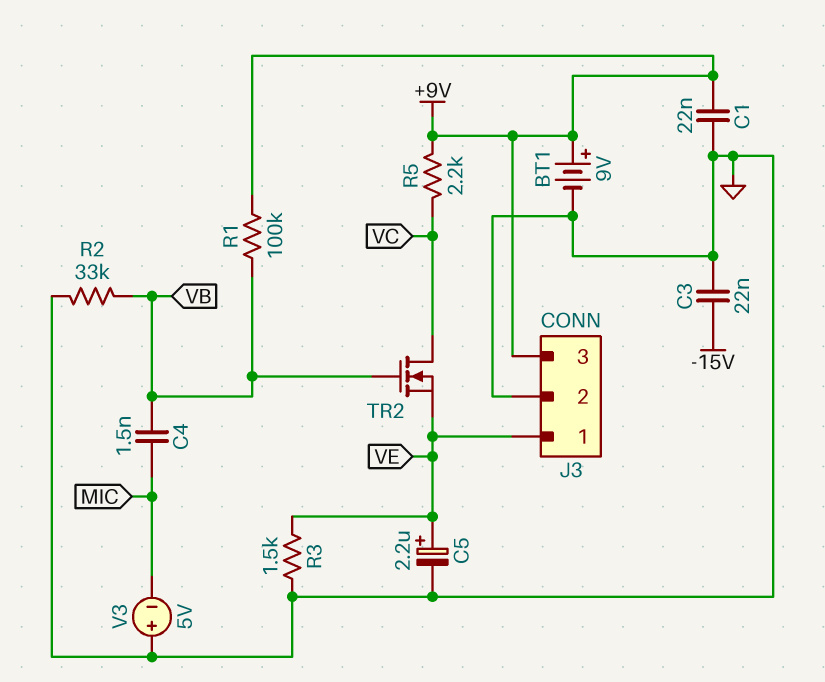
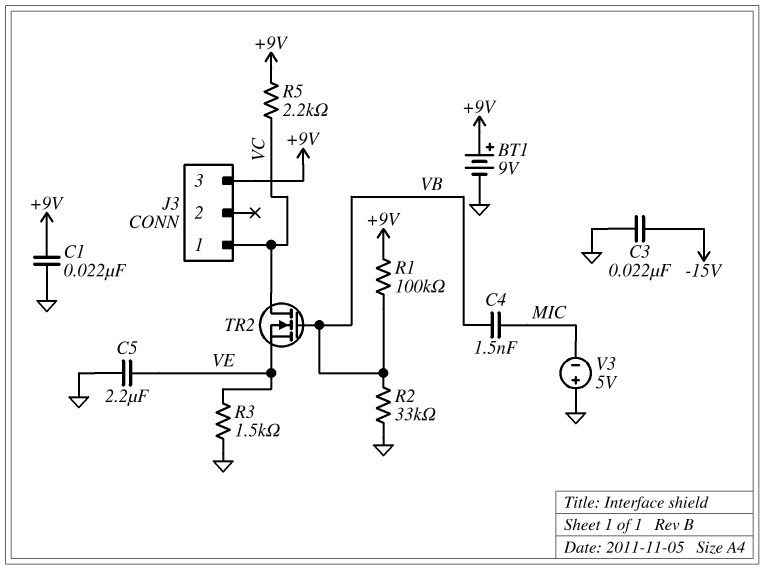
C5: 2.2uF (plus VE, minus GND) -> 2.2uF (GND, VE)
J3 pin 1: VE -> VC
J3 pin 2: GND -> none

